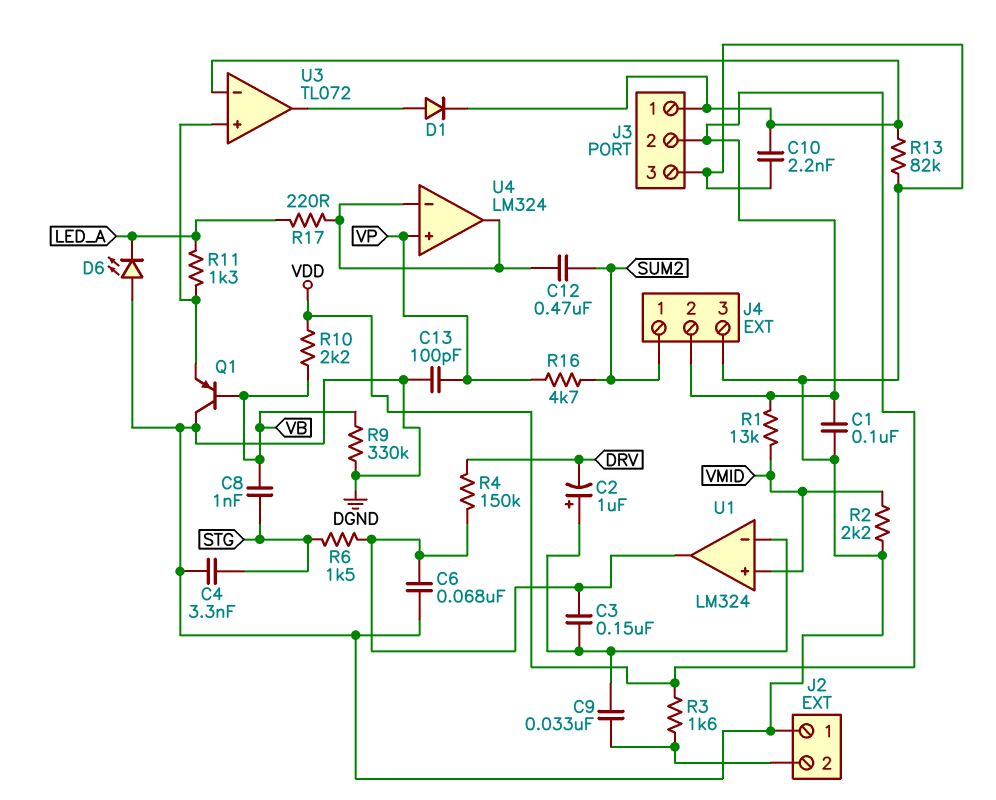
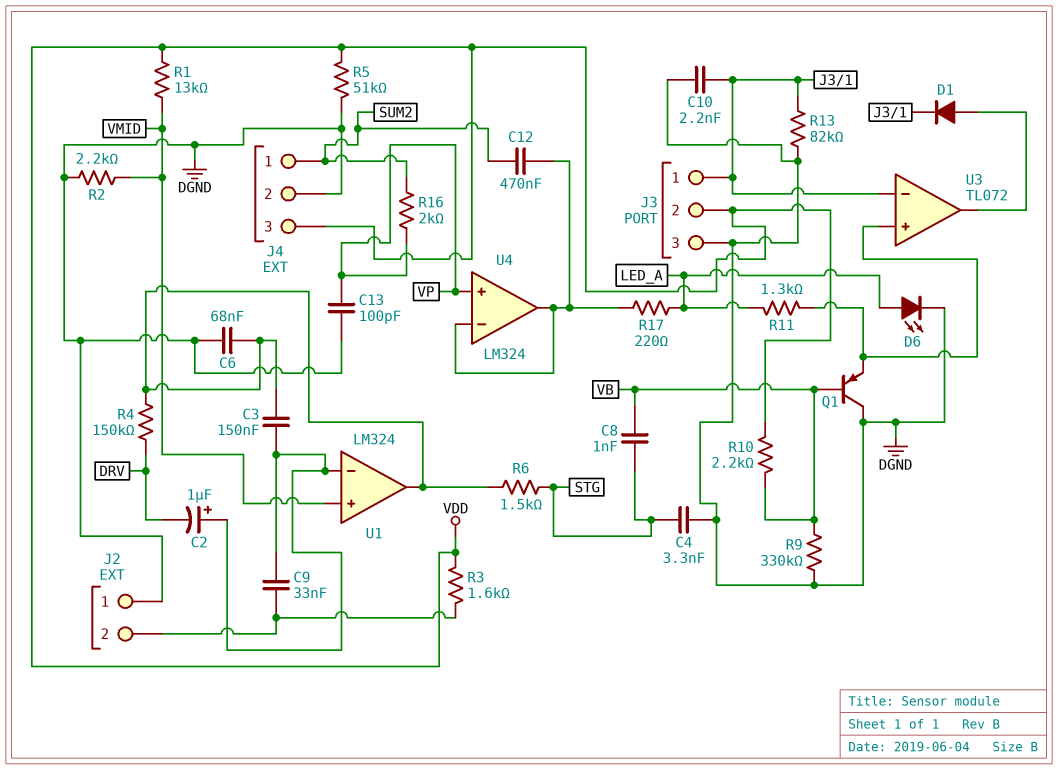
C1: 100nF (DGND, VDD) -> none
D6: LED (A DGND, K LED_A) -> LED (A LED_A, K DGND)
J4 pin 2: VDD -> DGND
J4 pin 3: DGND -> VDD
R5: none -> 51k (DGND, VDD)
R16: 4.7k (SUM2, VP) -> 2k (SUM2, VP)

